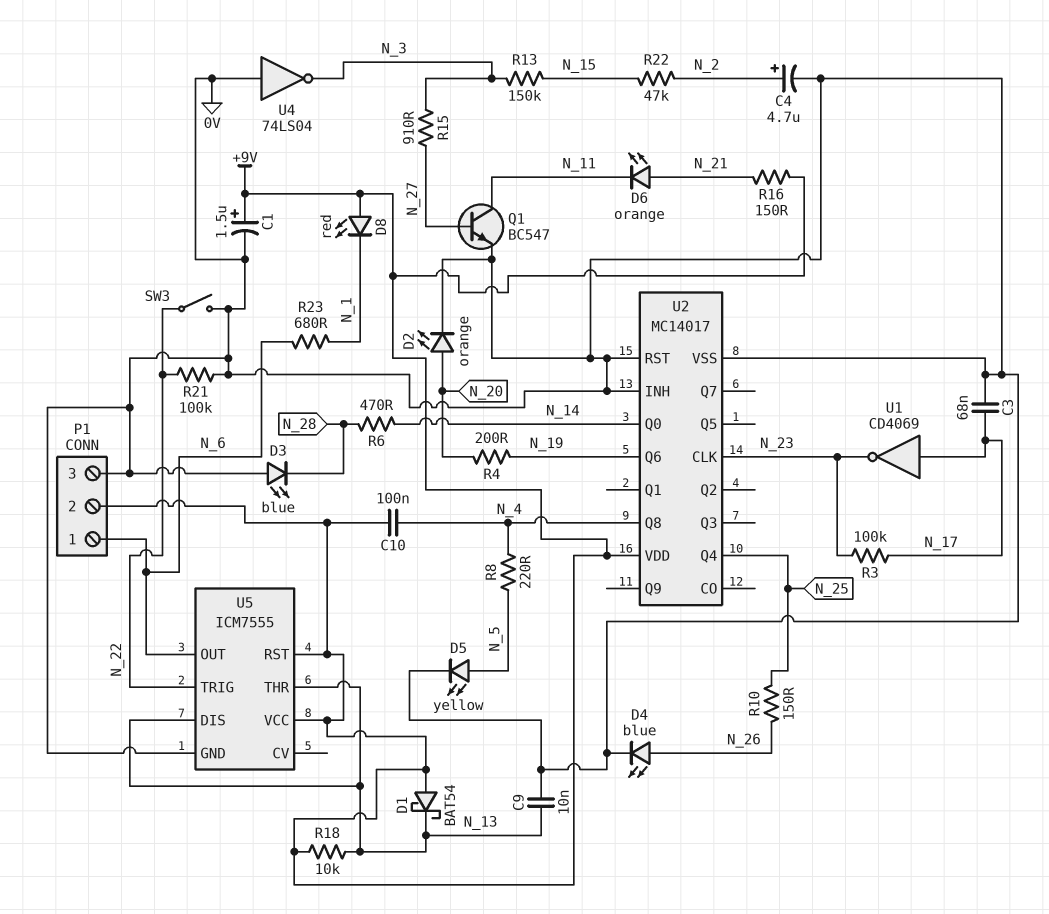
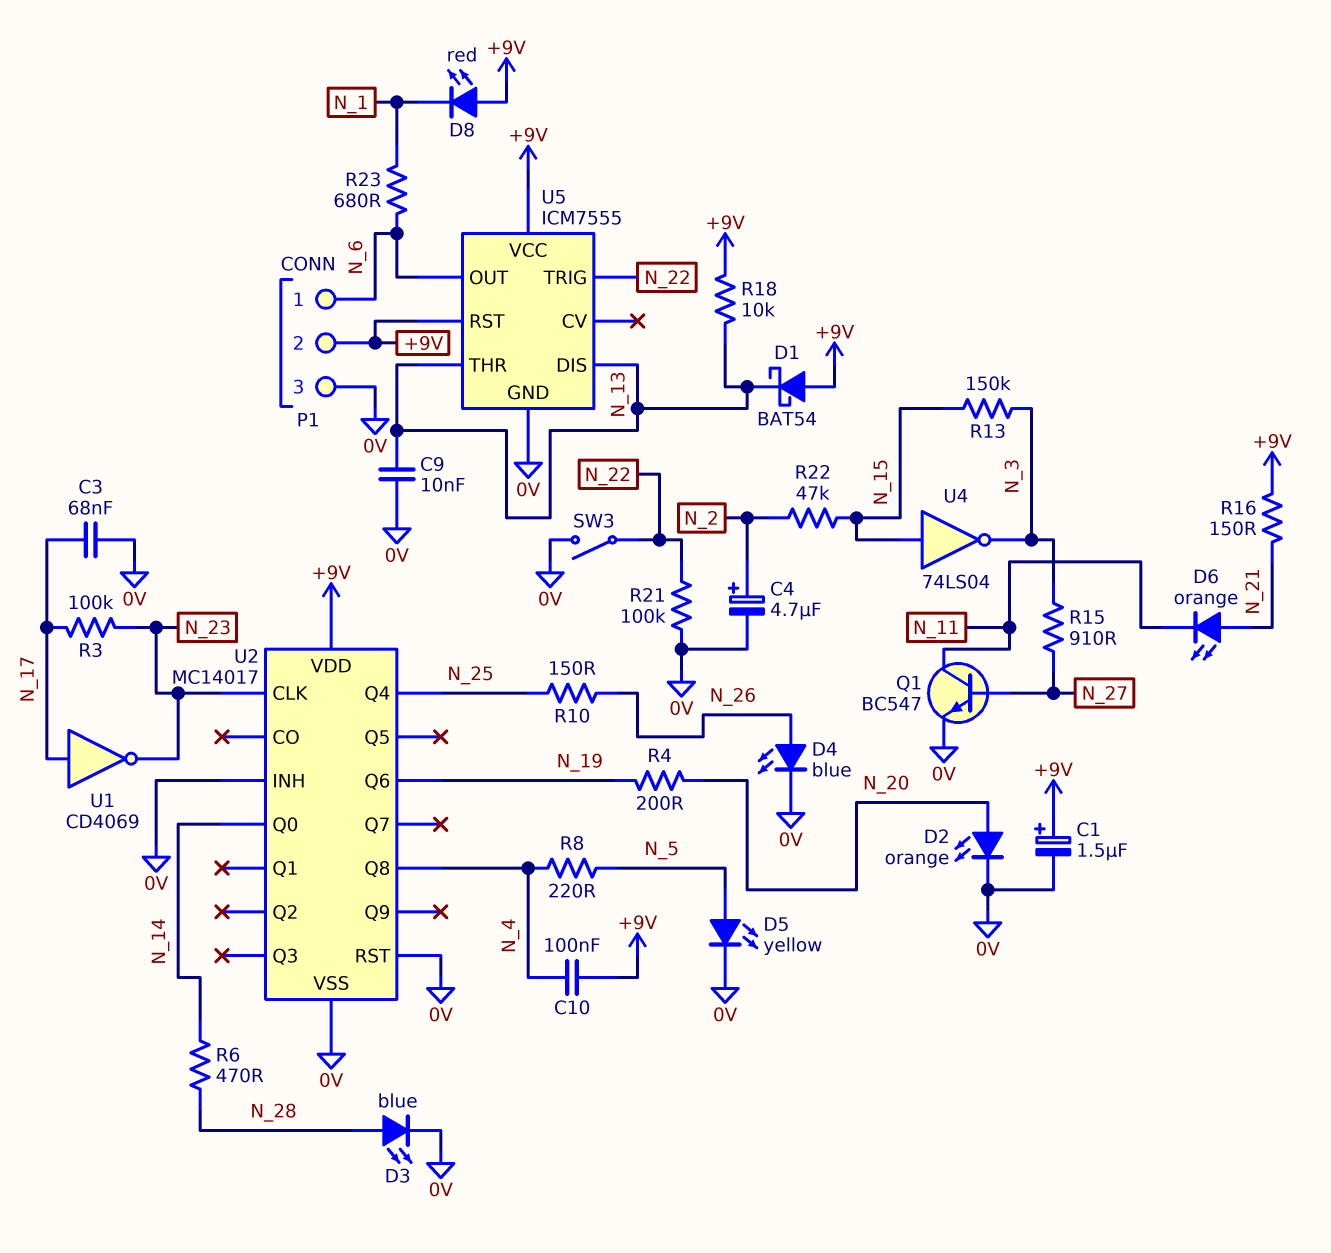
D3: LED blue (A 0V, K N_28) -> LED blue (A N_28, K 0V)
U4: NOT 74LS04 (in 0V, out N_3) -> NOT 74LS04 (in N_15, out N_3)

